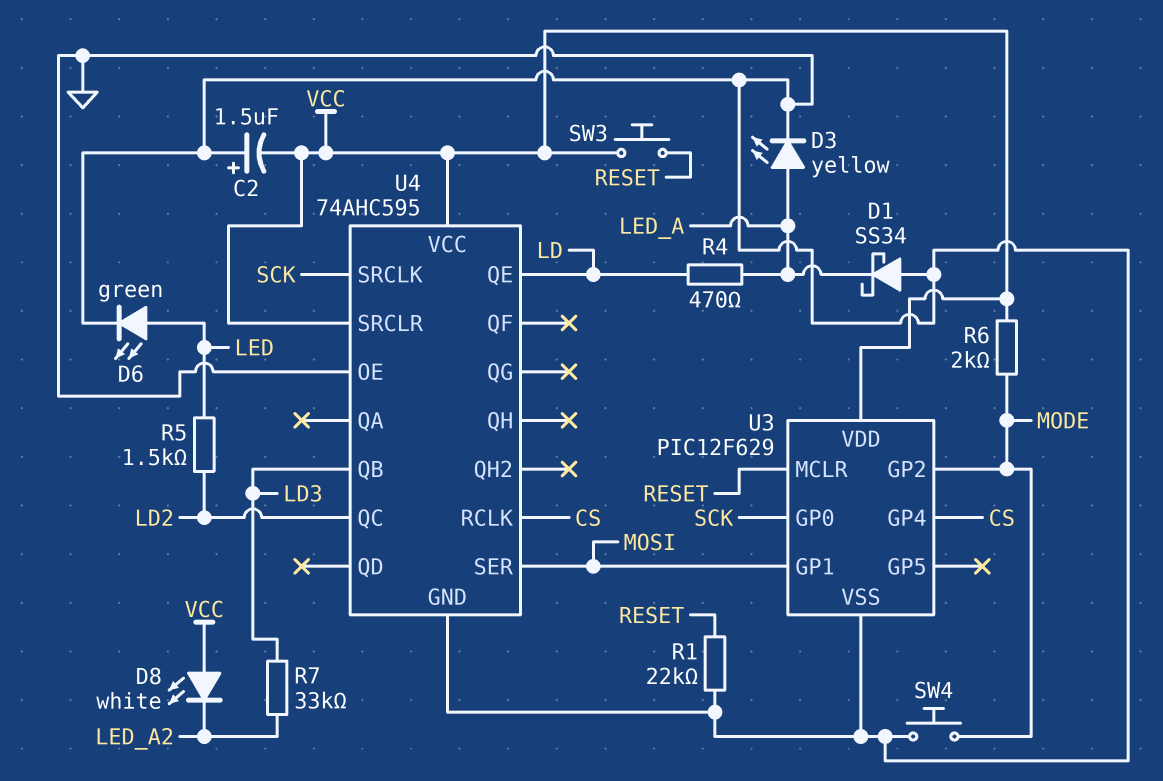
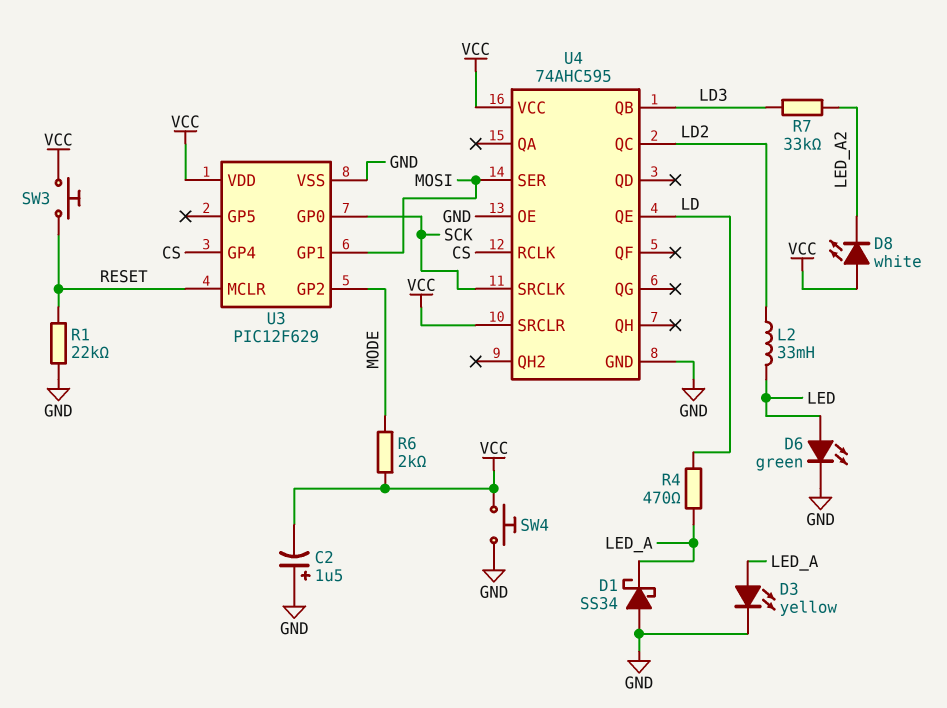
L2: none -> 33mH (LD2, LED)
R5: 1.5k (LD2, LED) -> none
SW4: button (GND, MODE) -> button (GND, VCC)

